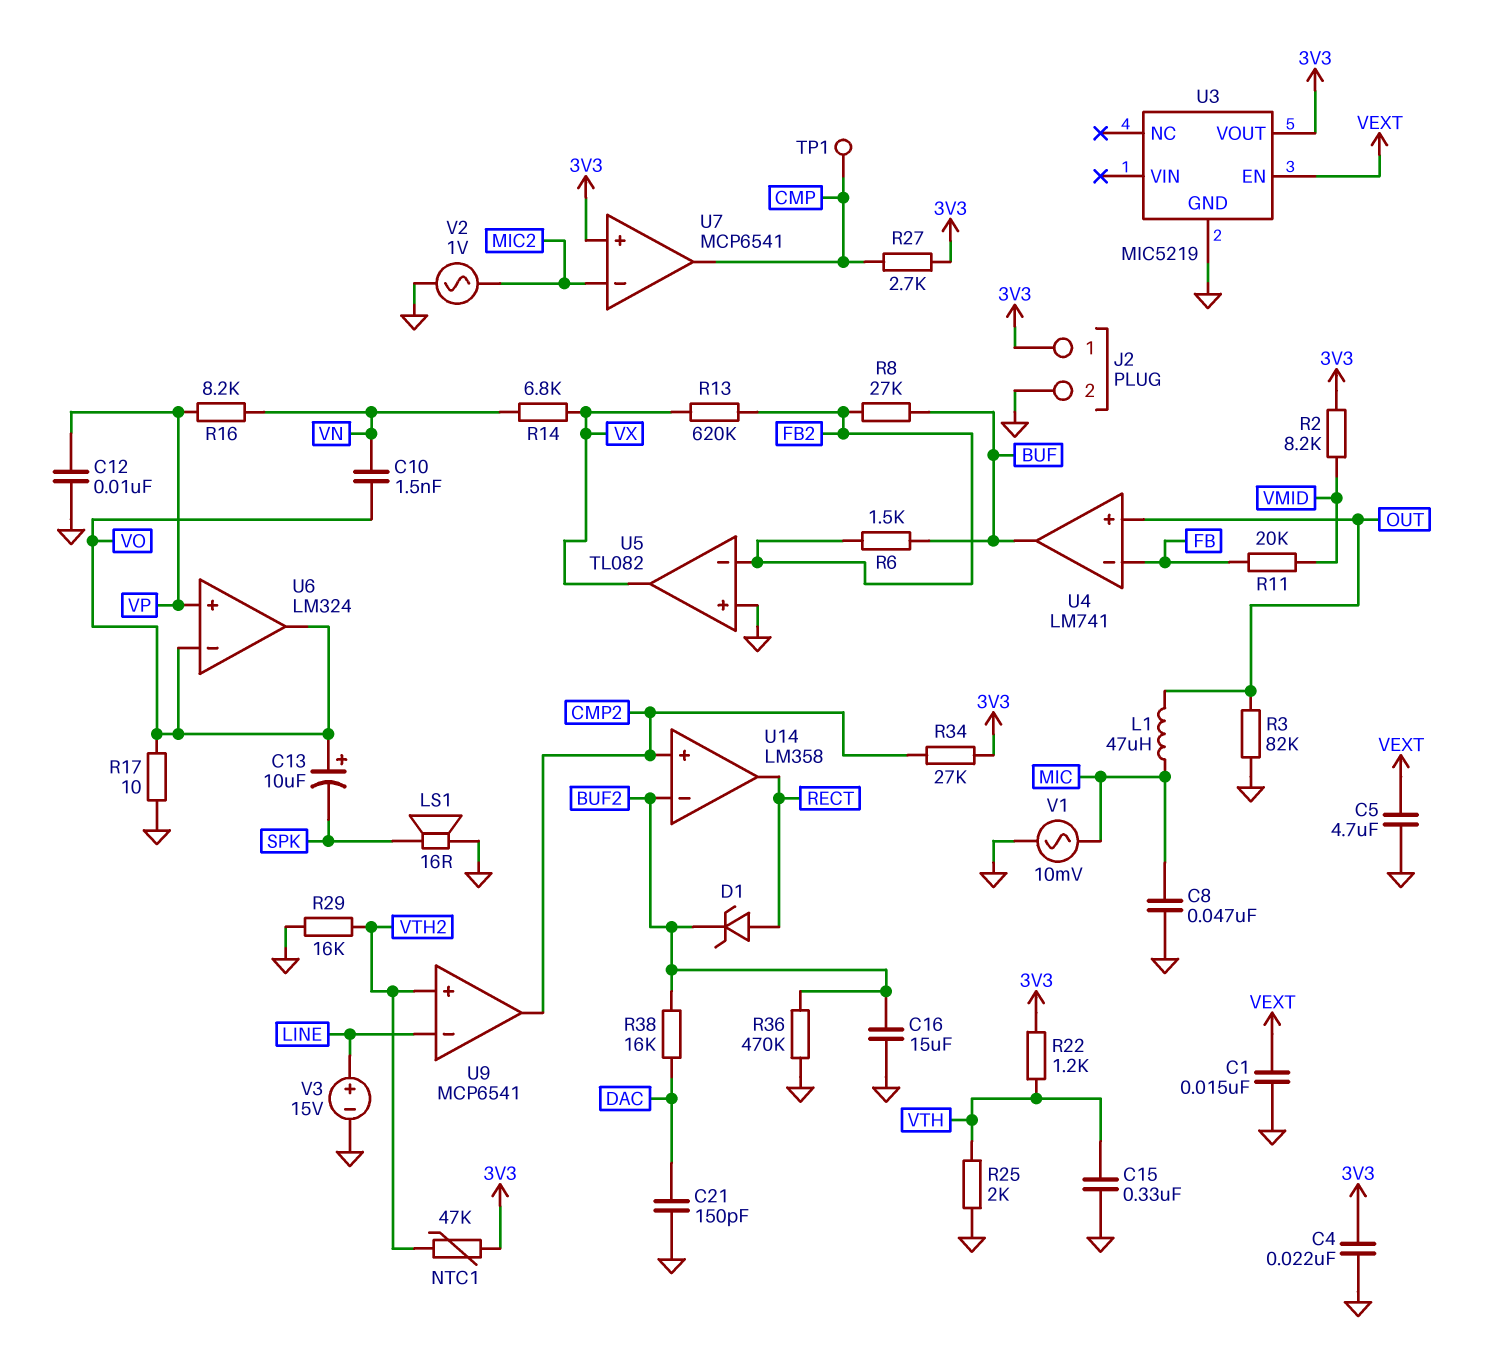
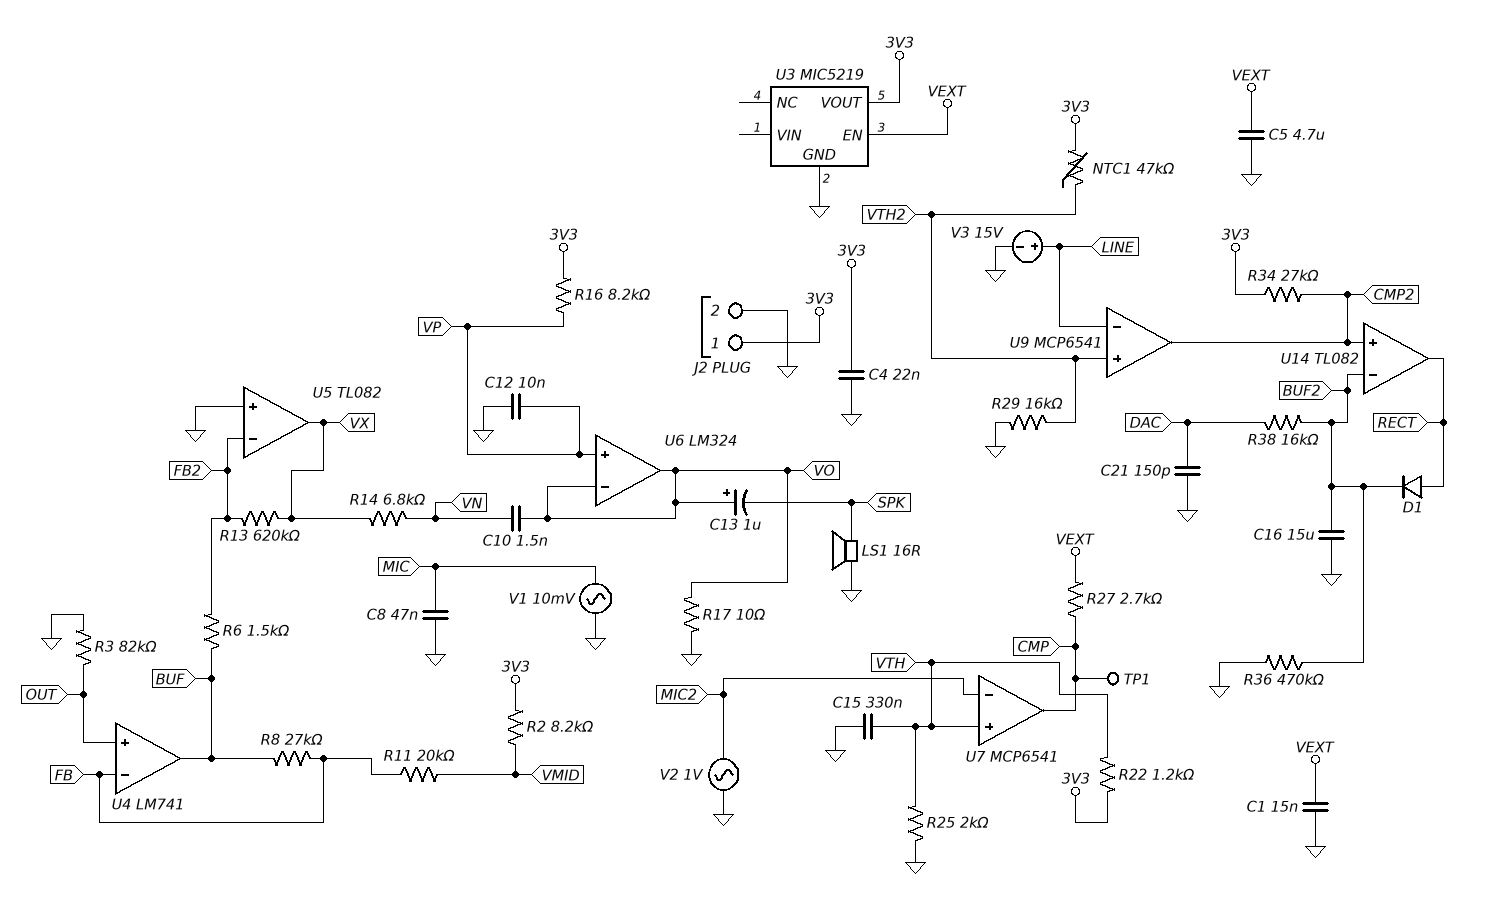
C13: 10uF (plus VO, minus SPK) -> 1uF (plus VO, minus SPK)
D1: zener (A RECT, K BUF2) -> diode (A RECT, K BUF2)
L1: 47uH (MIC, OUT) -> none
R8: 27k (BUF, FB2) -> 27k (BUF, FB)
R16: 8.2k (VN, VP) -> 8.2k (3V3, VP)
R27: 2.7k (3V3, CMP) -> 2.7k (CMP, VEXT)
U7 pin in+: 3V3 -> VTH
U14: LM358 -> TL082

